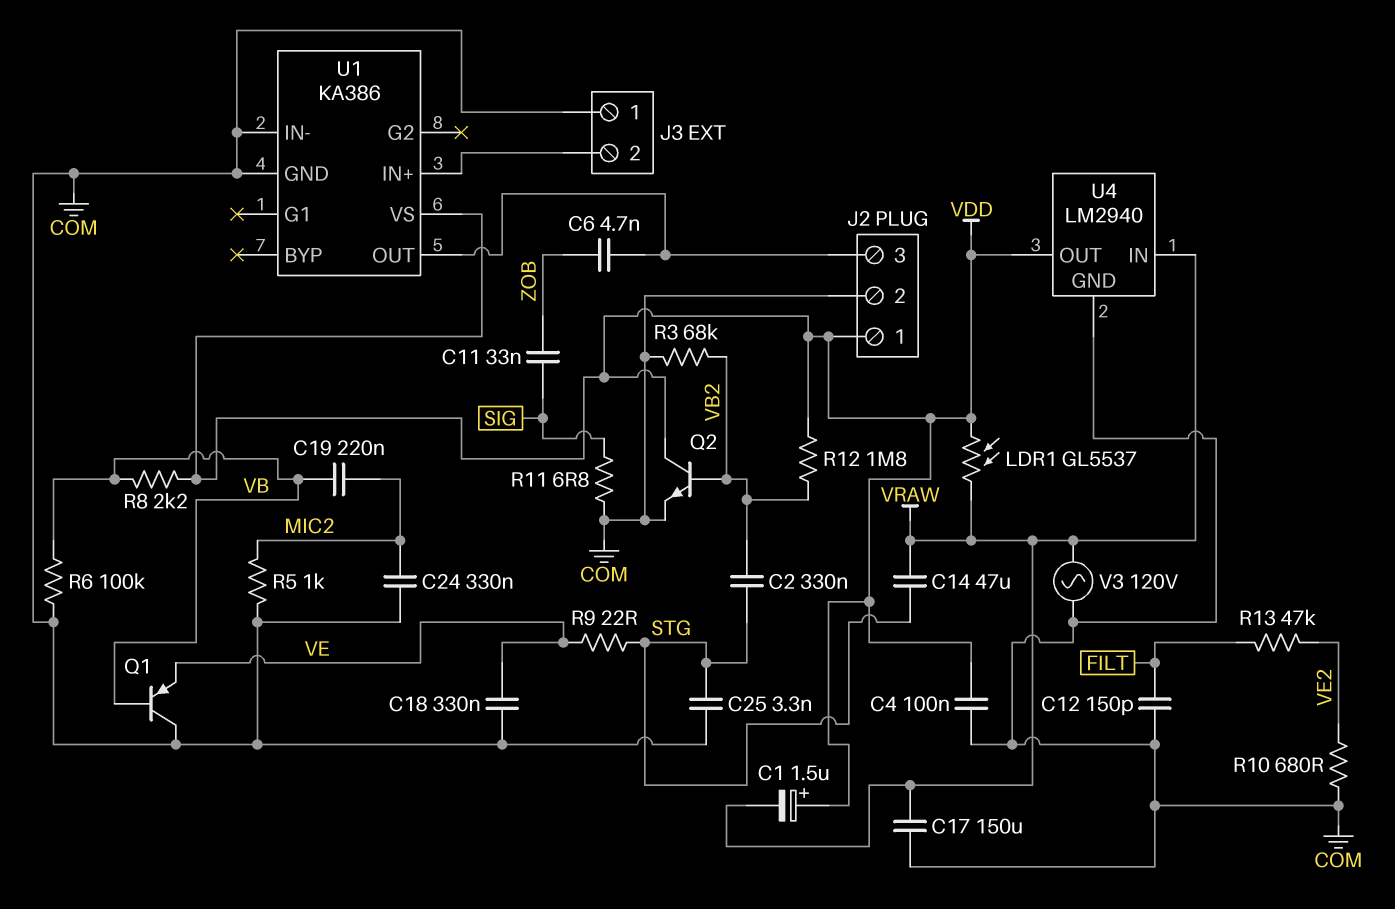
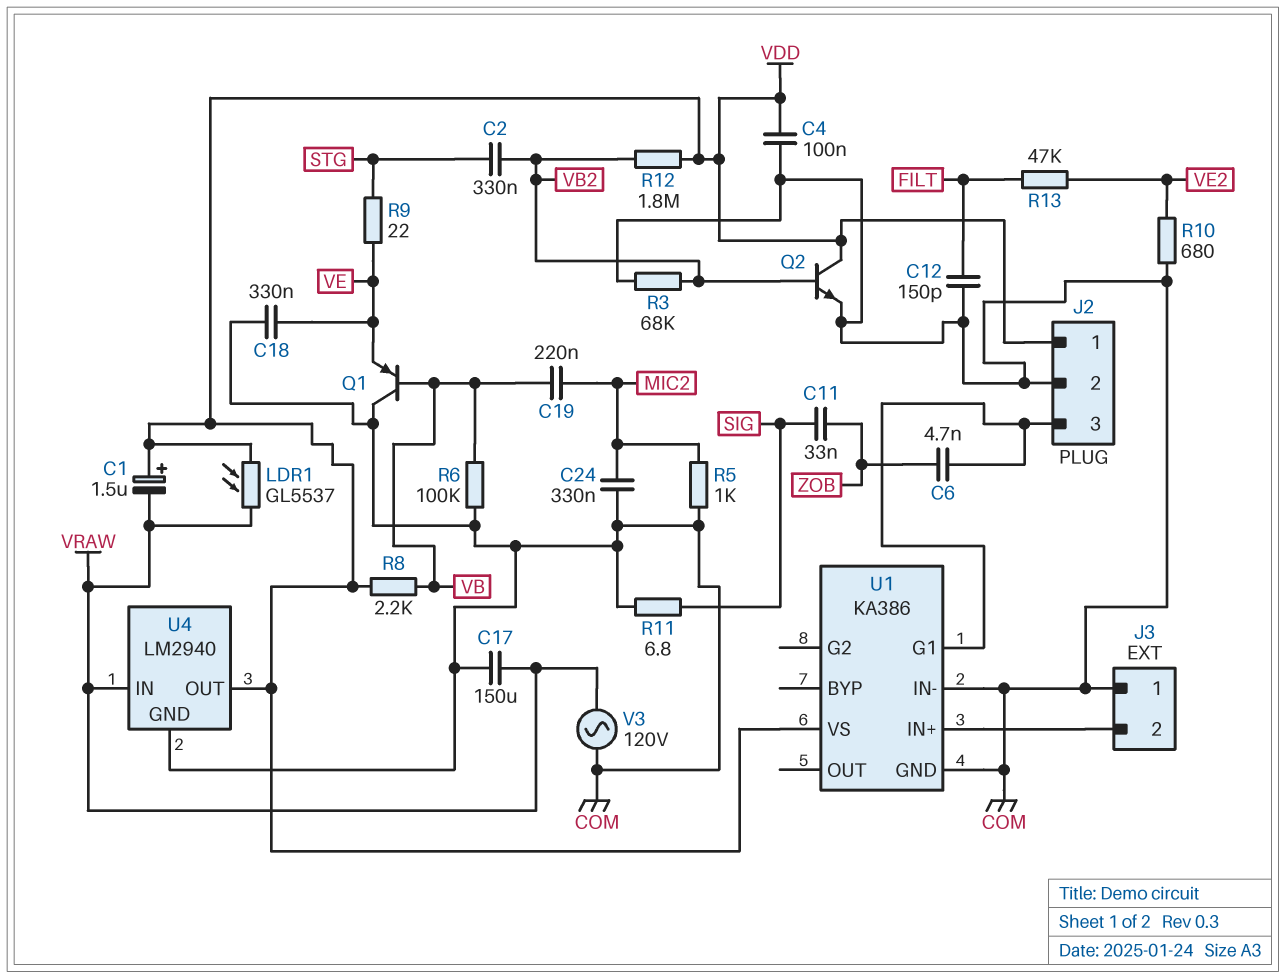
C14: 47uF (STG, VRAW) -> none
C25: 3.3nF (COM, STG) -> none
U1 pin G1: none -> J2/3
U1 pin OUT: J2/3 -> none

